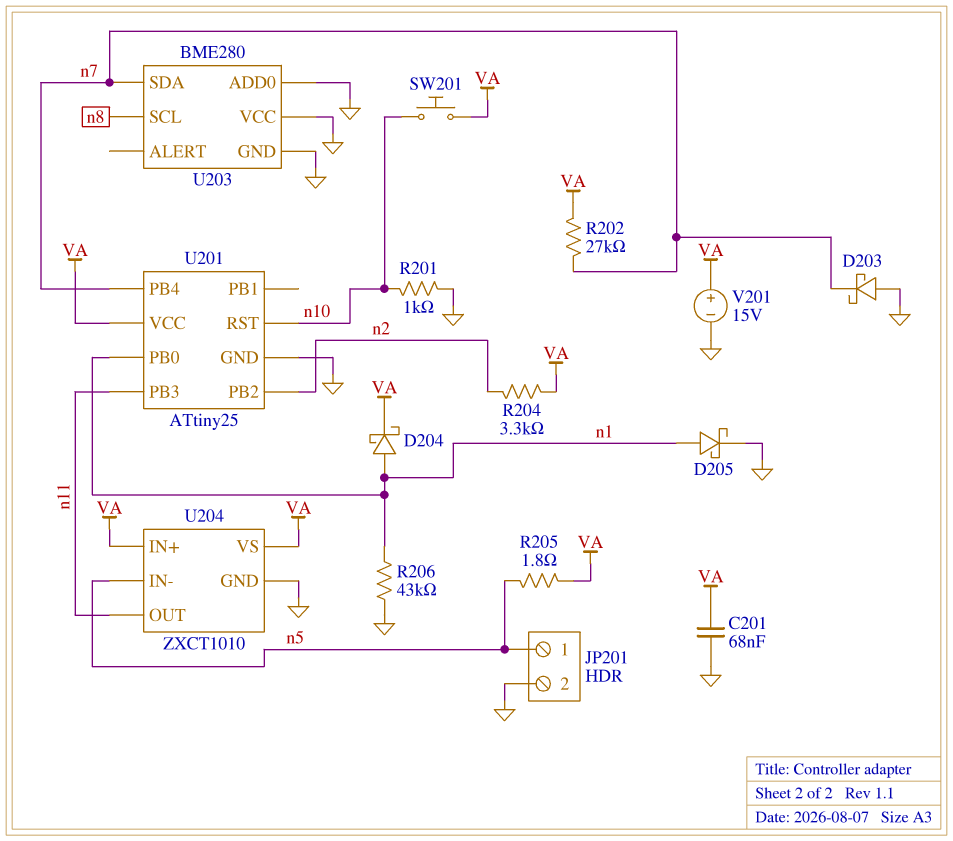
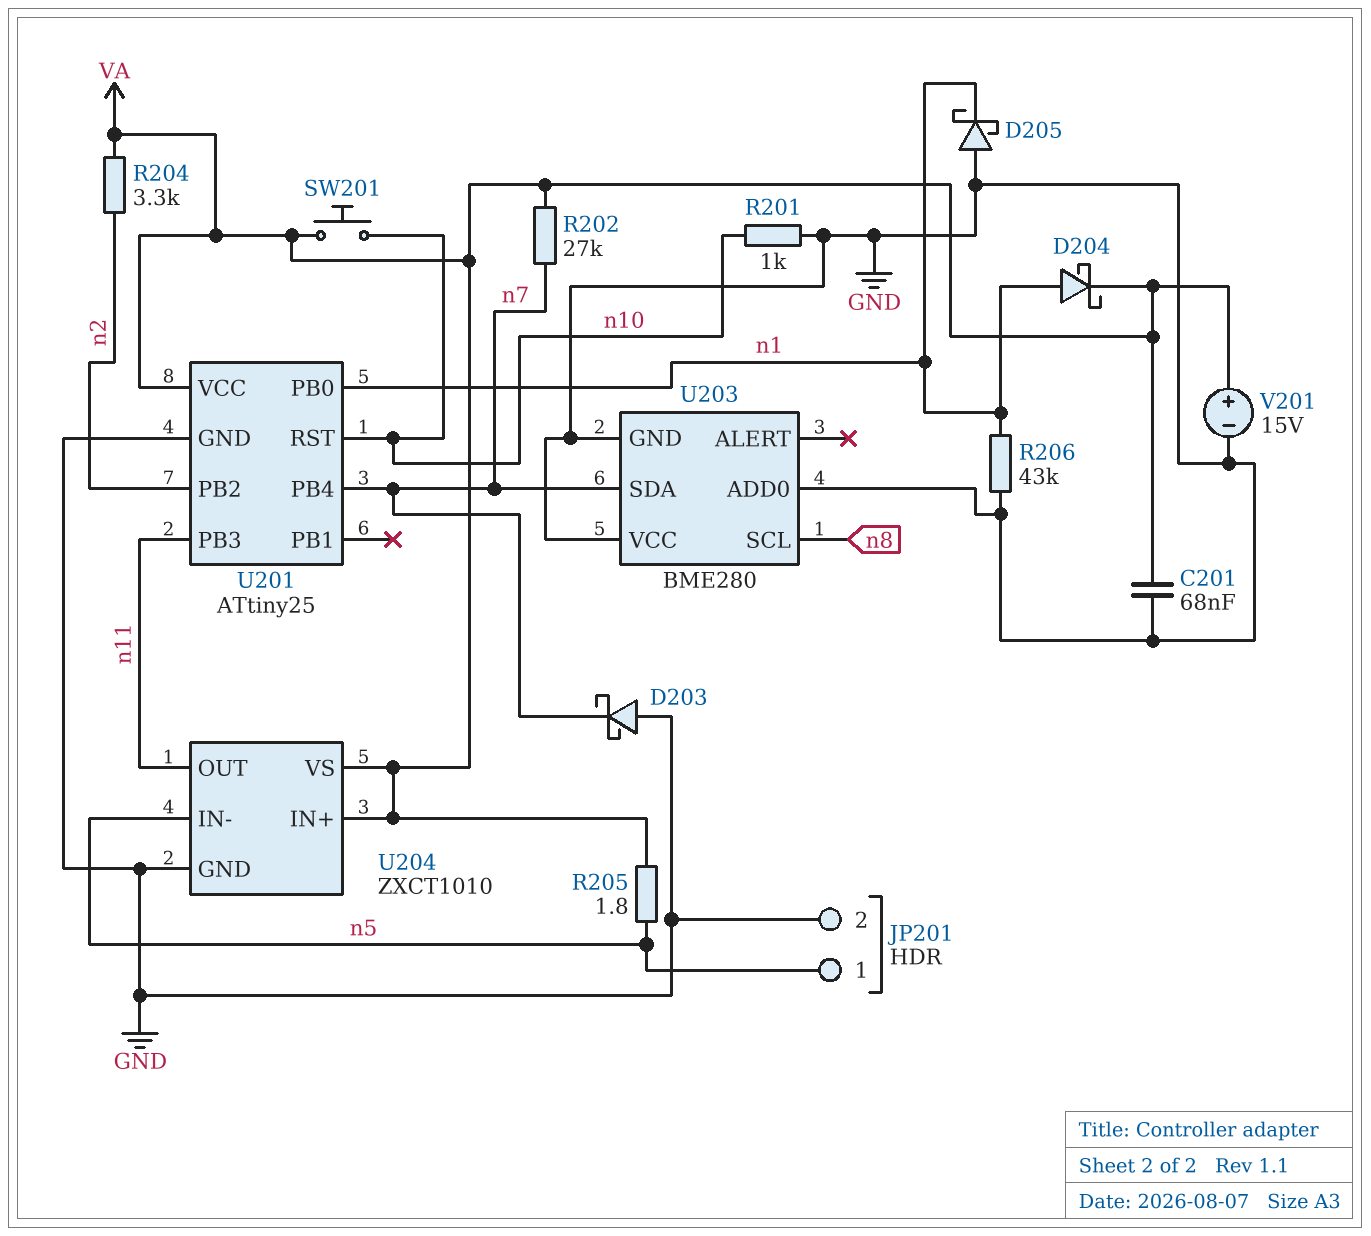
D205: schottky (A n1, K GND) -> schottky (A GND, K n1)

